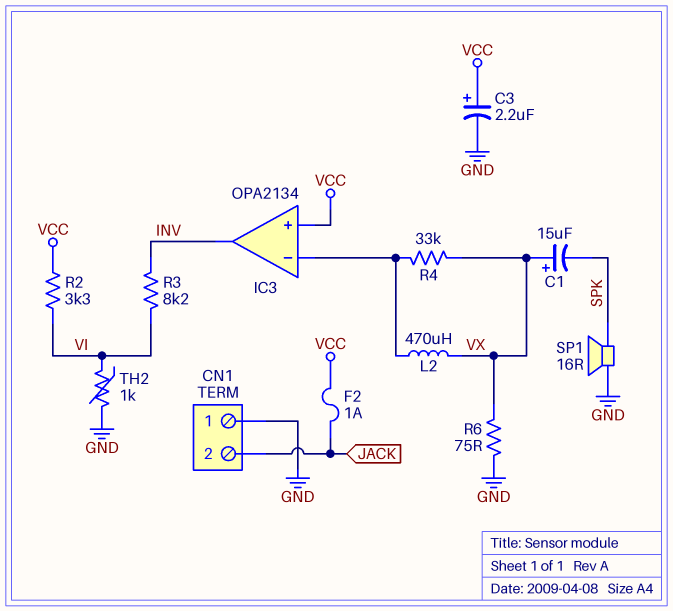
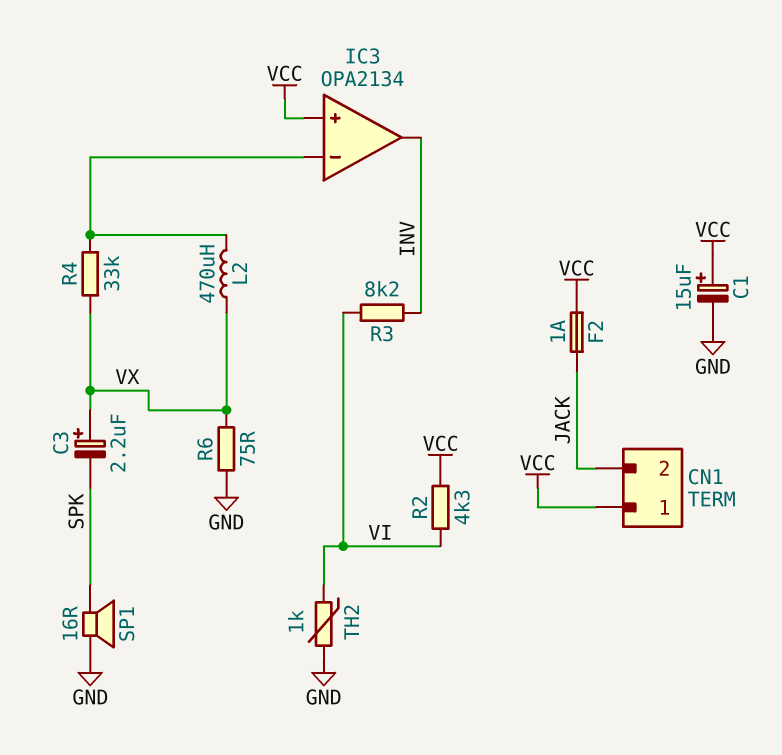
C1: 15uF (plus VX, minus SPK) -> 15uF (plus VCC, minus GND)
C3: 2.2uF (plus VCC, minus GND) -> 2.2uF (plus VX, minus SPK)
CN1 pin 1: GND -> VCC
R2: 3.3k (VCC, VI) -> 4.3k (VCC, VI)

